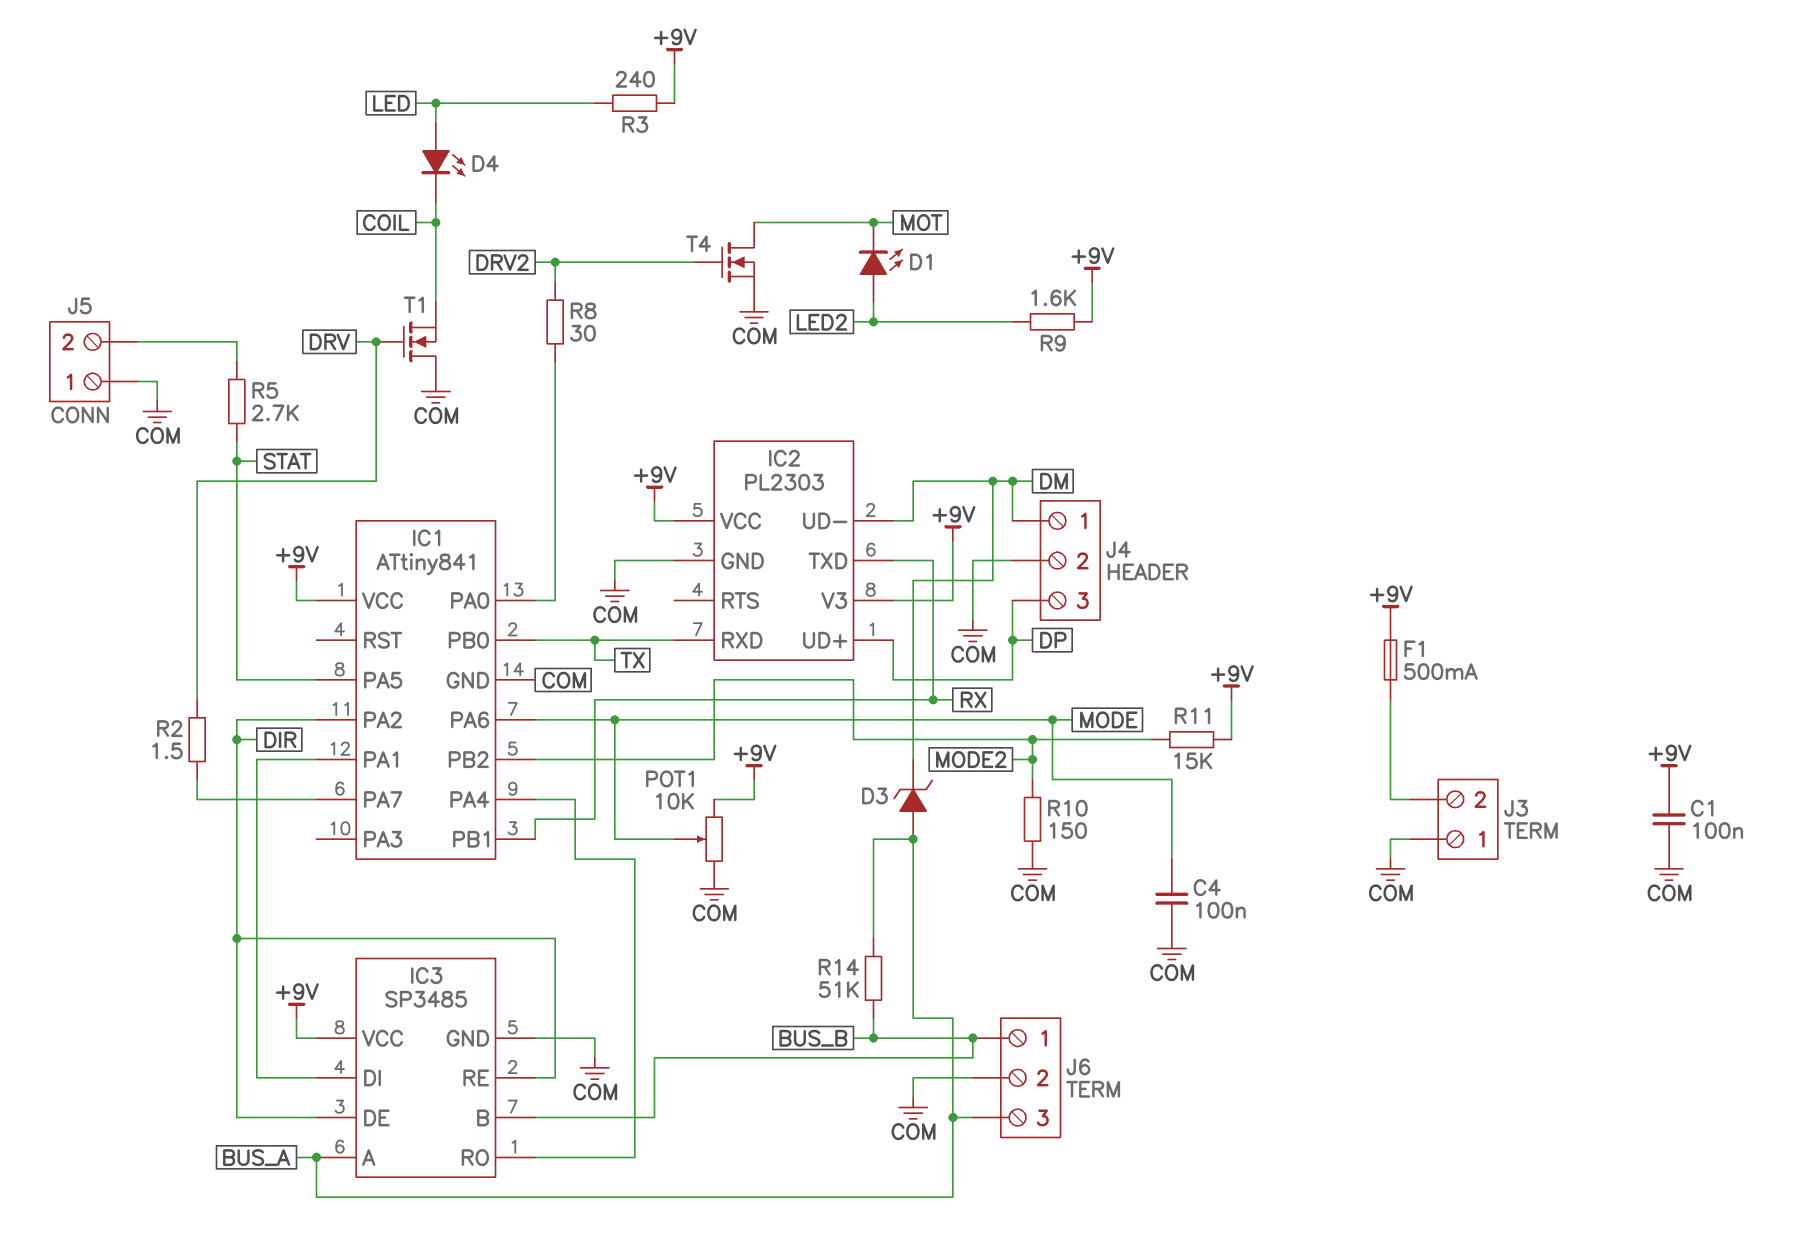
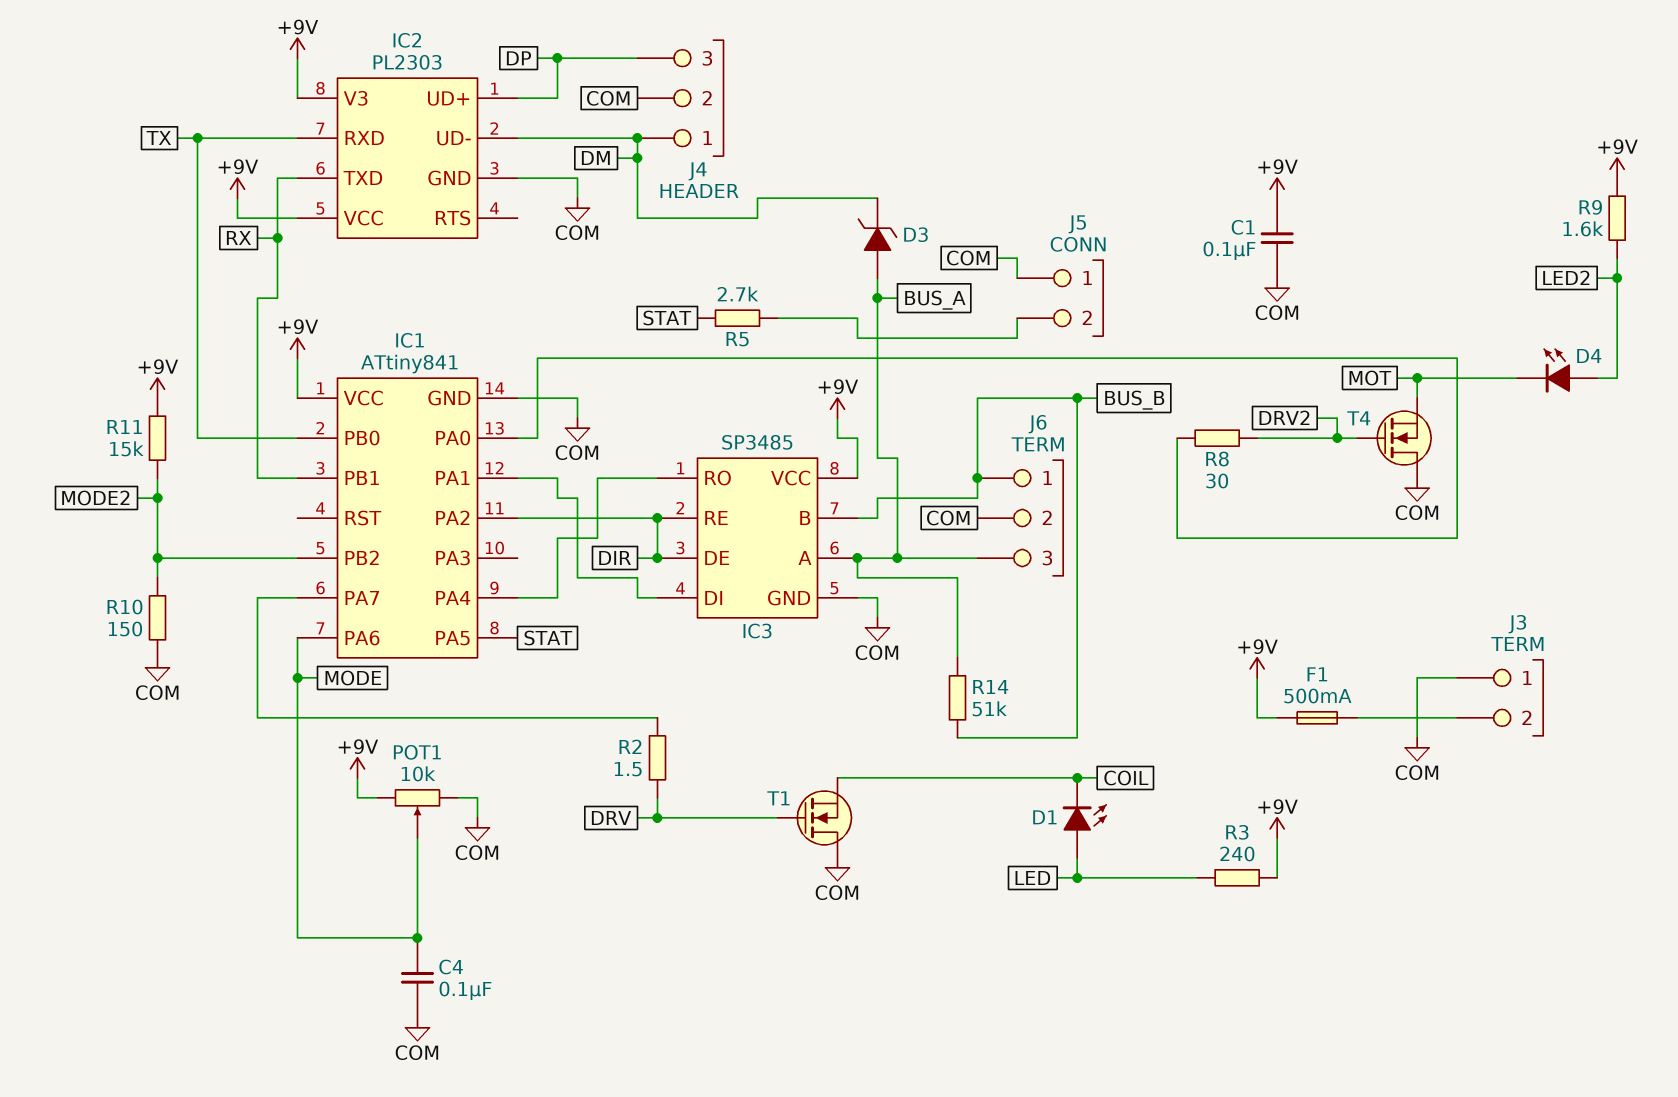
D1: LED (A LED2, K MOT) -> LED (A LED, K COIL)
D4: LED (A LED, K COIL) -> LED (A LED2, K MOT)
T4: NMOS (G DRV2, D MOT, S COM) -> NMOS (G DRV2, D COM, S MOT)

